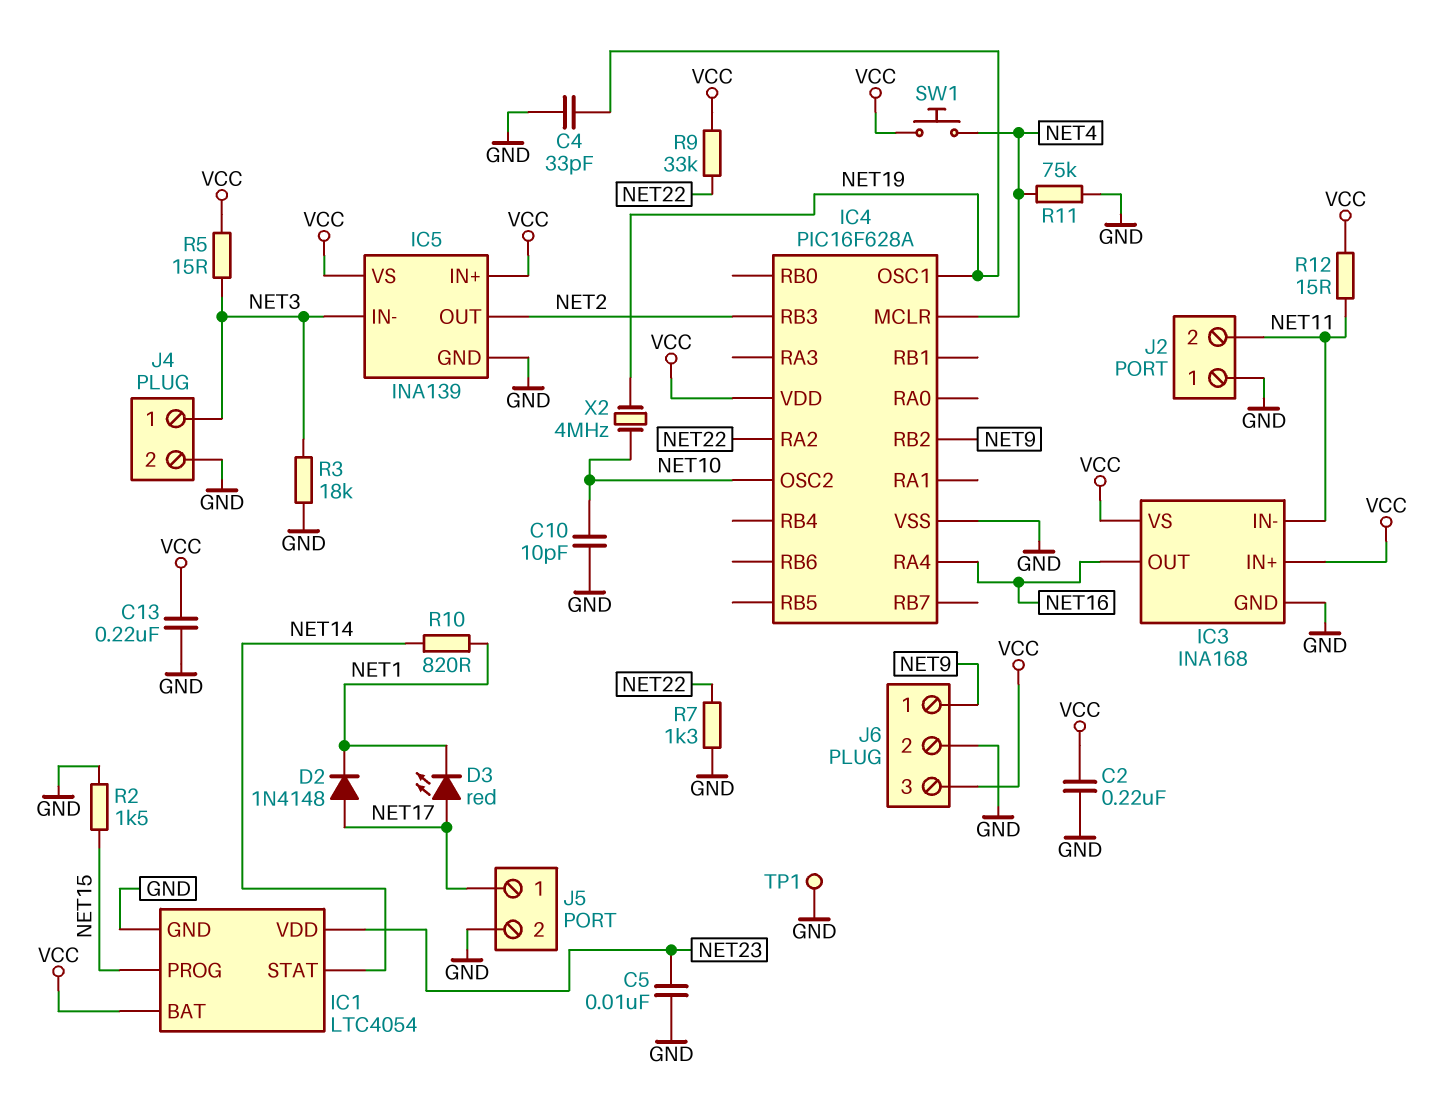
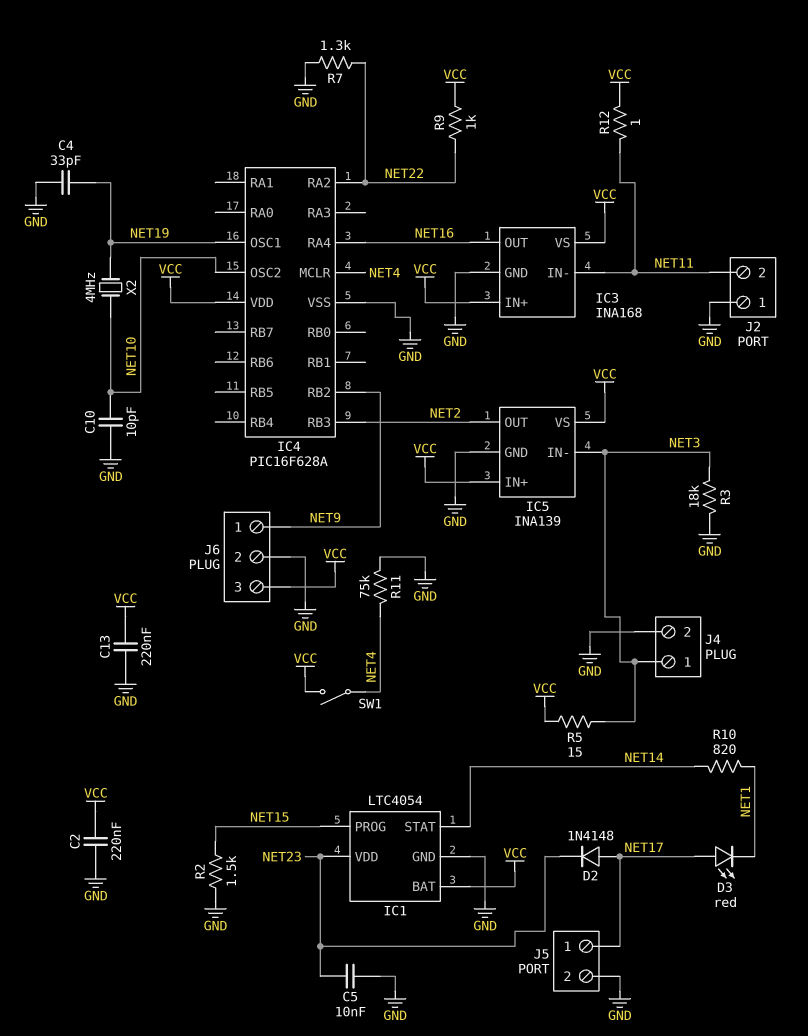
D2: diode 1N4148 (A NET17, K NET1) -> diode 1N4148 (A NET17, K NET23)
R9: 33k (NET22, VCC) -> 1k (NET22, VCC)
R12: 15 (NET11, VCC) -> 1 (NET11, VCC)
SW1: button (NET4, VCC) -> switch (NET4, VCC)
TP1: test point (GND) -> none

